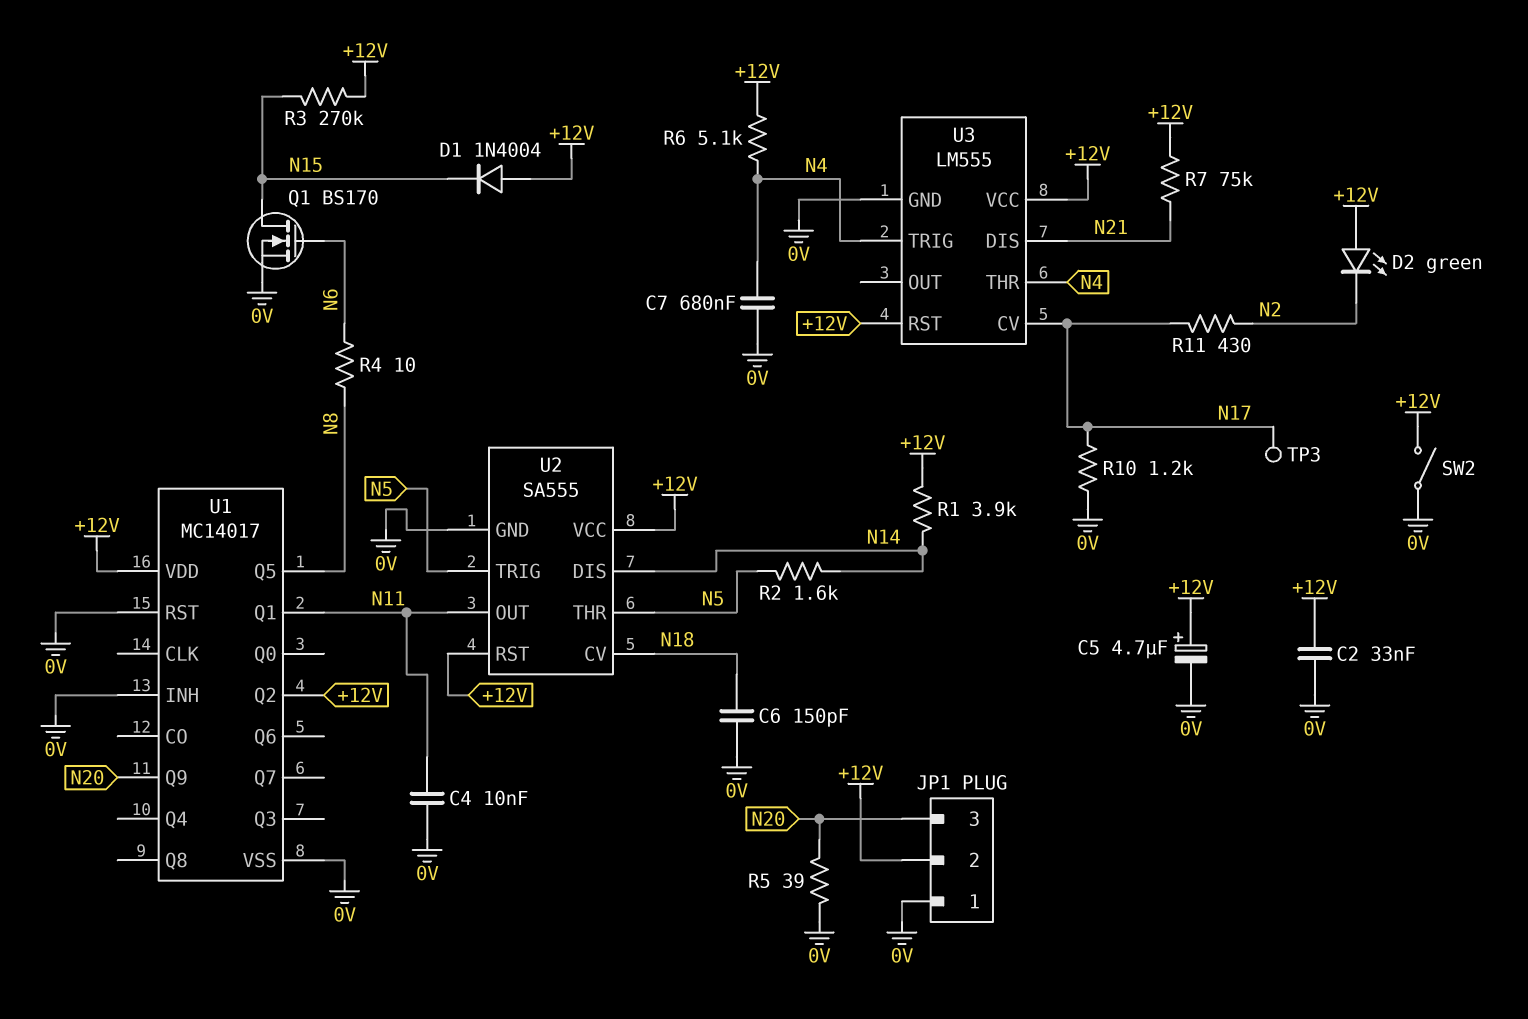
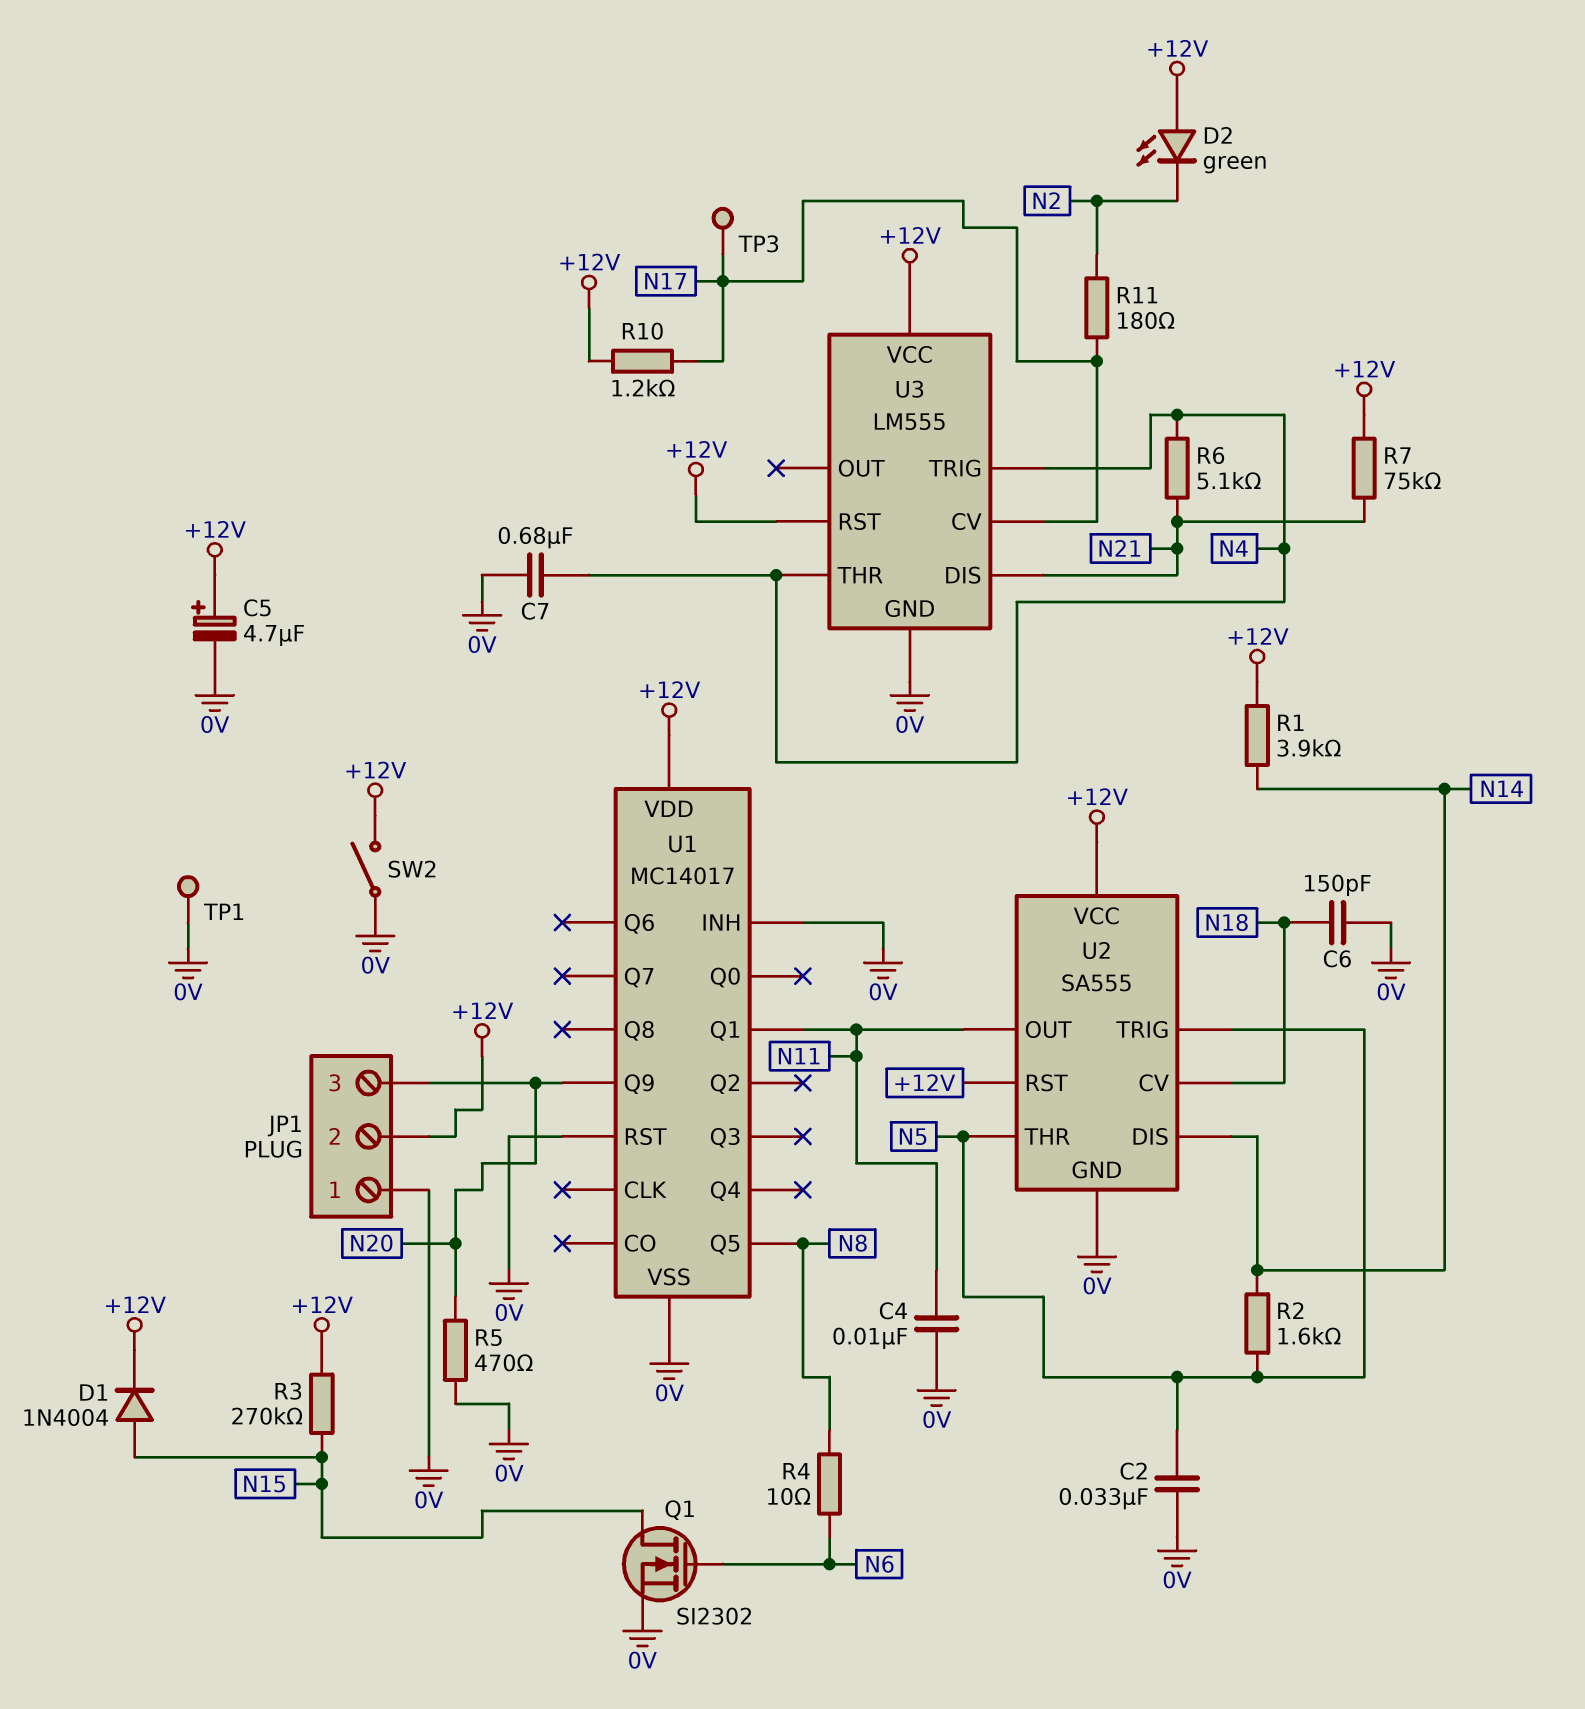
C2: 33nF (+12V, 0V) -> 33nF (0V, N5)
D1: diode 1N4004 (A +12V, K N15) -> diode 1N4004 (A N15, K +12V)
Q1: NMOS BS170 (G N6, D N15, S 0V) -> NMOS SI2302 (G N6, D N15, S 0V)
R5: 39 (0V, N20) -> 470 (0V, N20)
R6: 5.1k (+12V, N4) -> 5.1k (N4, N21)
R10: 1.2k (0V, N17) -> 1.2k (+12V, N17)
R11: 430 (N2, N17) -> 180 (N2, N17)
TP1: none -> test point (0V)
U1 pin Q2: +12V -> none

